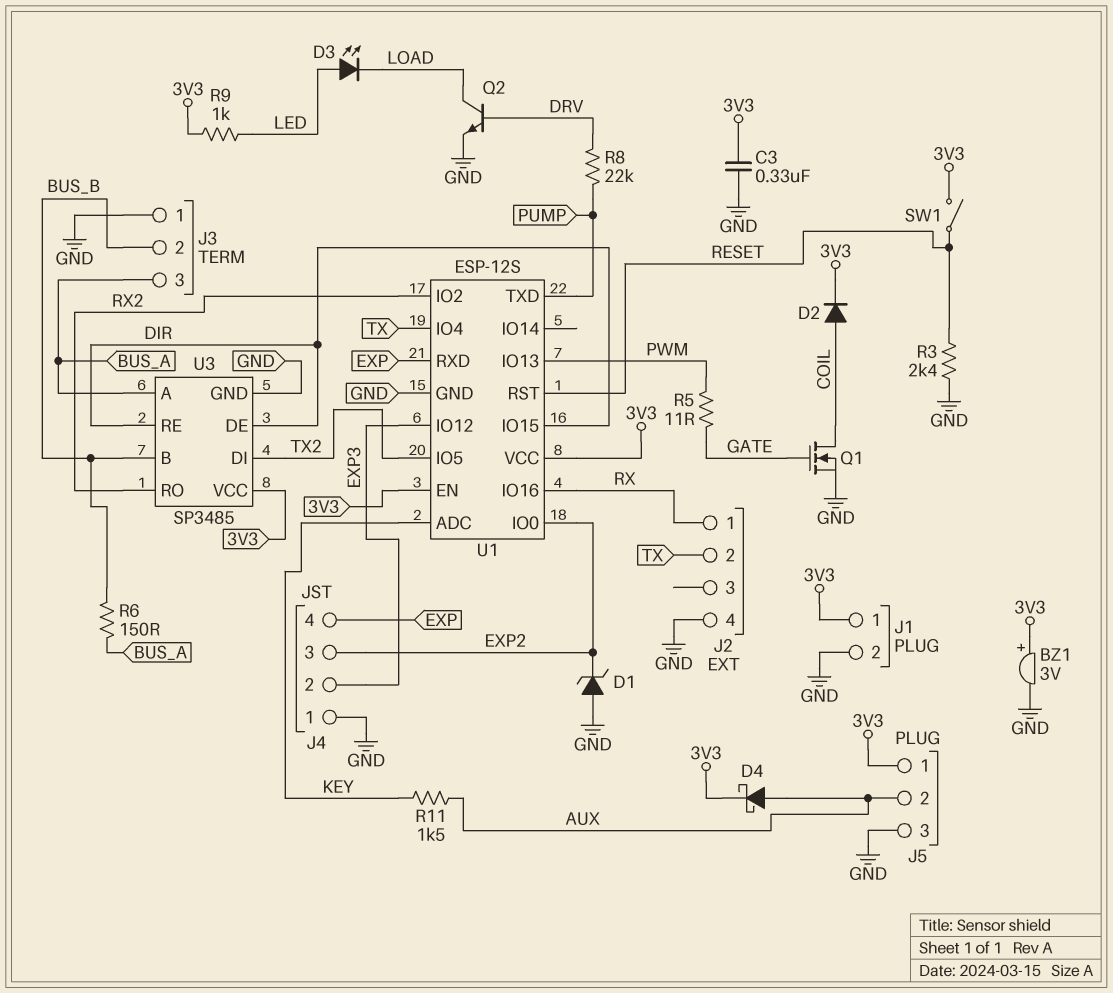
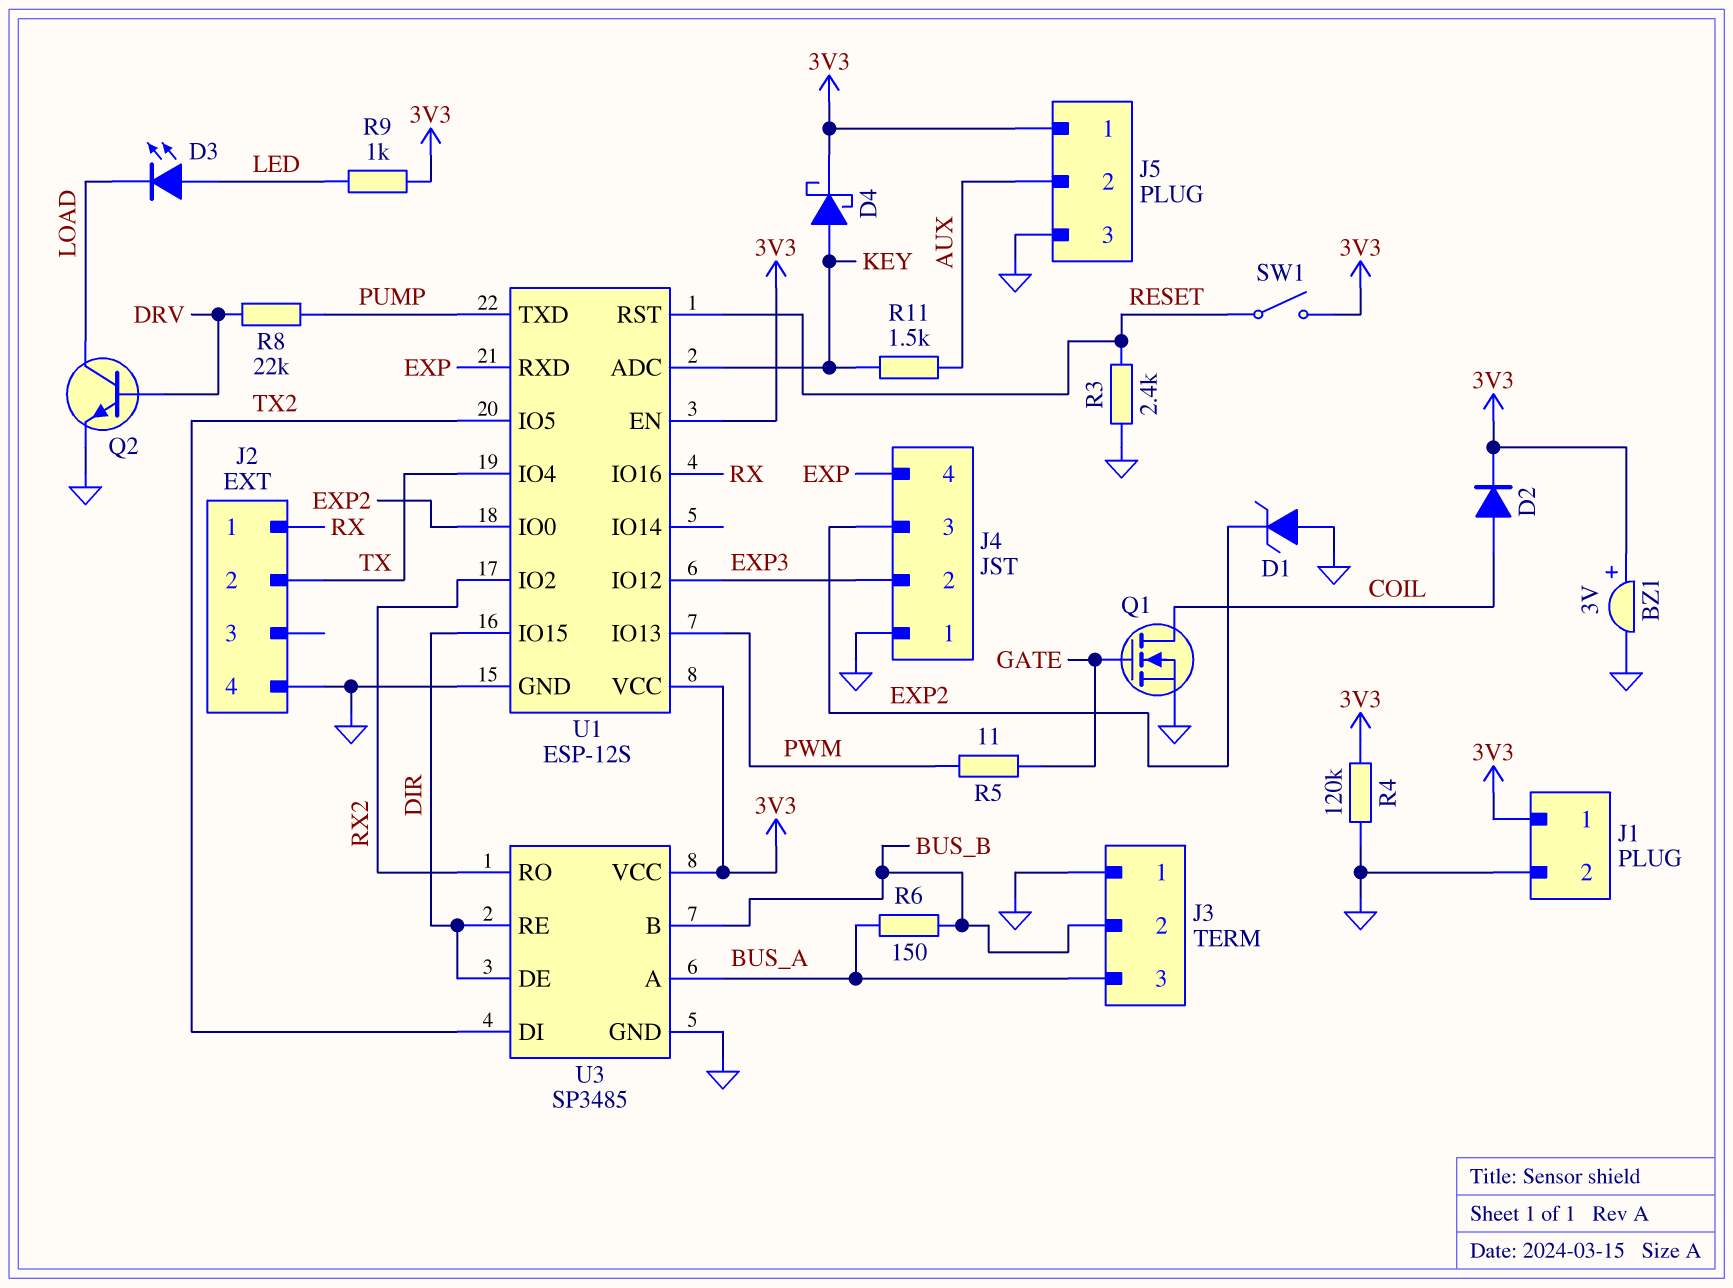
C3: 330nF (3V3, GND) -> none
D4: schottky (A AUX, K 3V3) -> schottky (A KEY, K 3V3)
R4: none -> 120k (3V3, GND)

